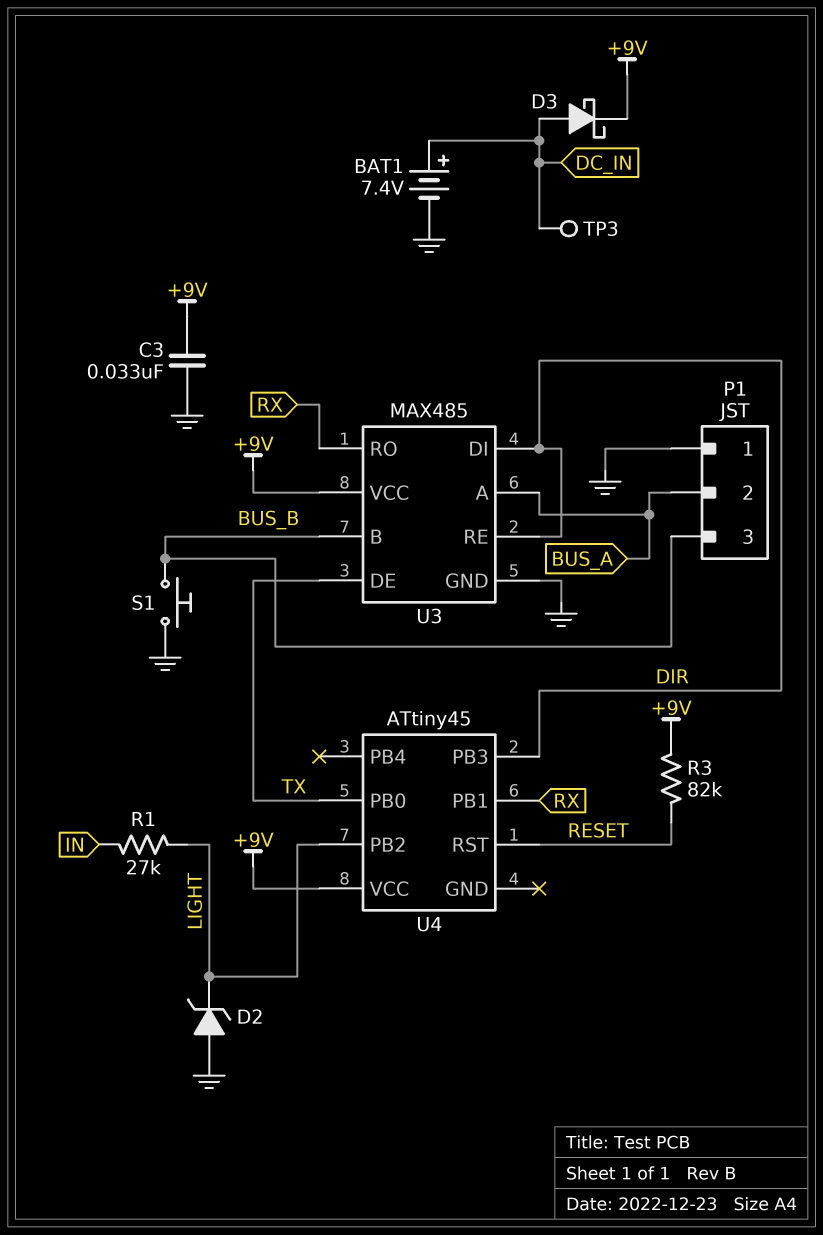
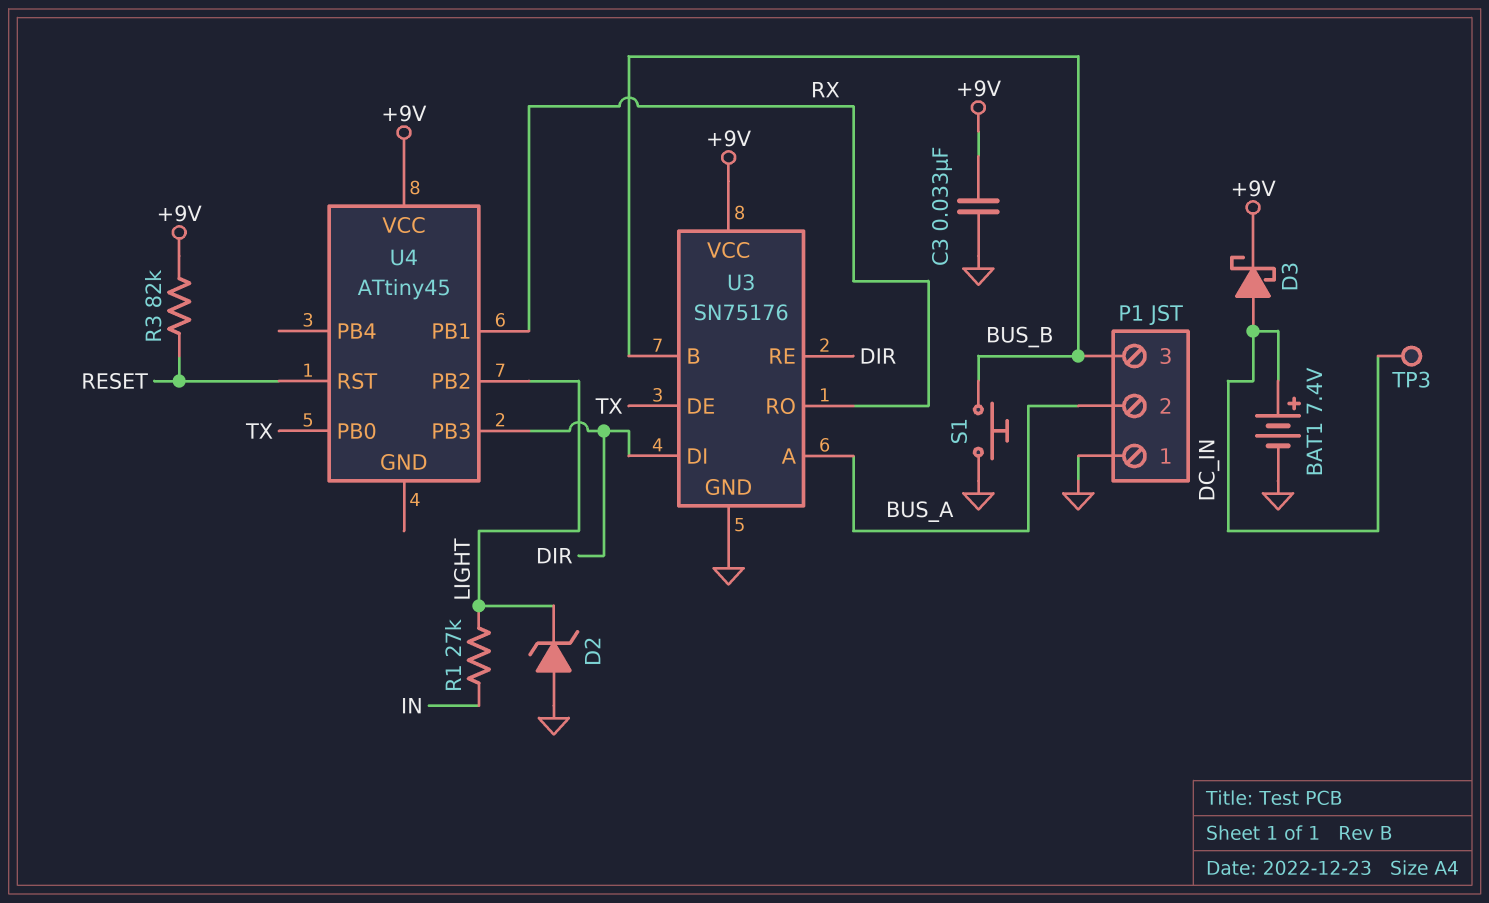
U3: MAX485 -> SN75176

